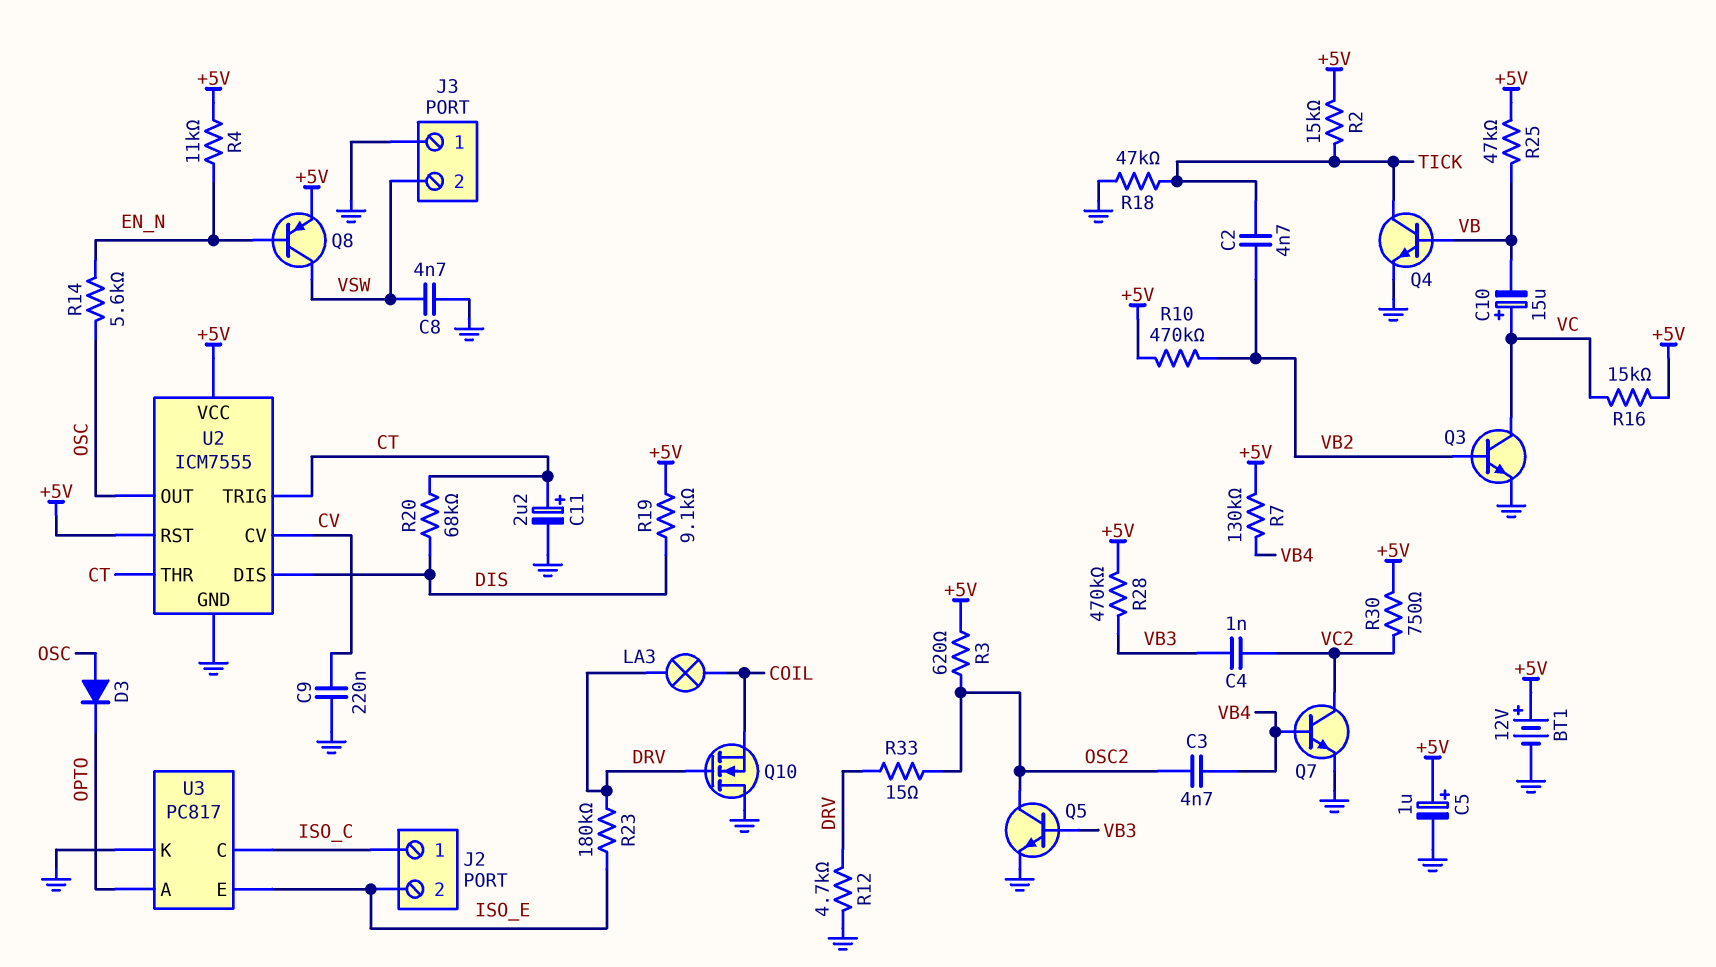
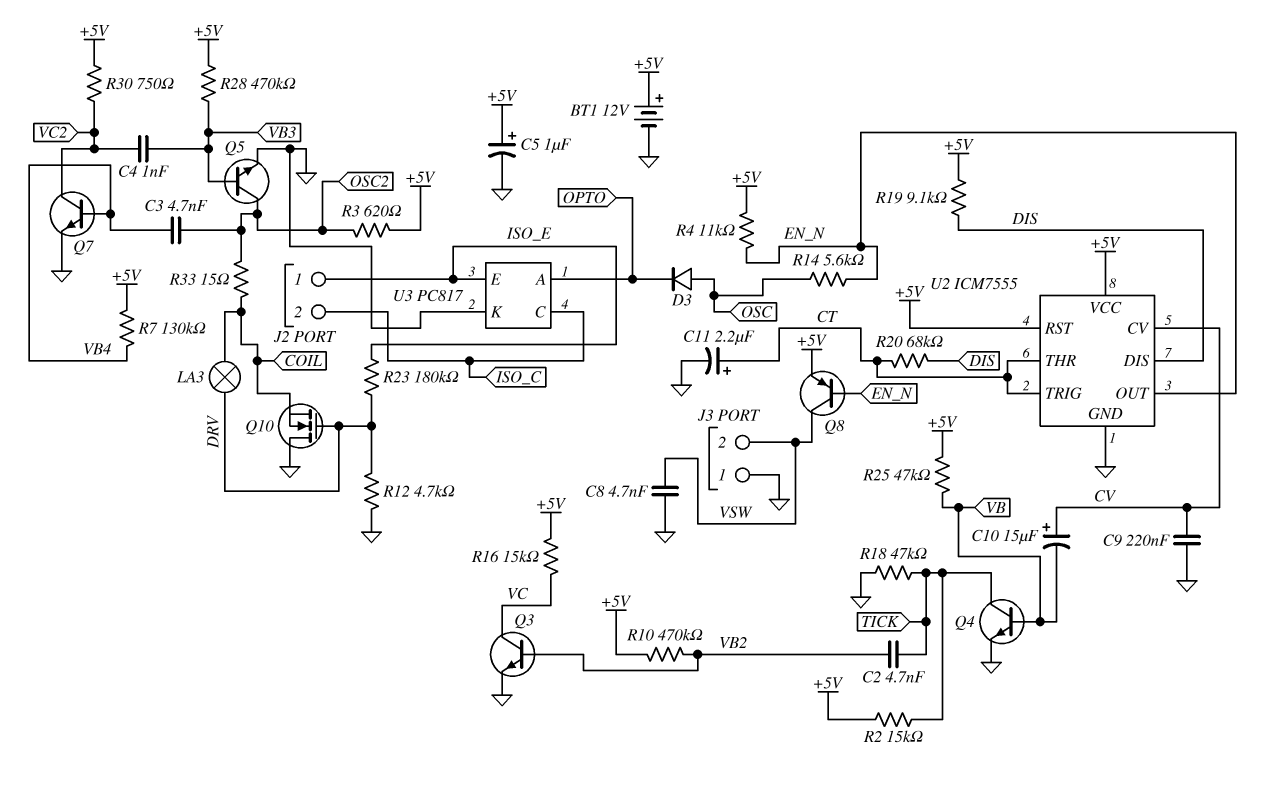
C10: 15uF (plus VC, minus VB) -> 15uF (plus CV, minus VB)
J2 pin 1: ISO_C -> ISO_E
J2 pin 2: ISO_E -> ISO_C
R33: 15 (DRV, OSC2) -> 15 (COIL, OSC2)
U2 pin OUT: OSC -> EN_N

